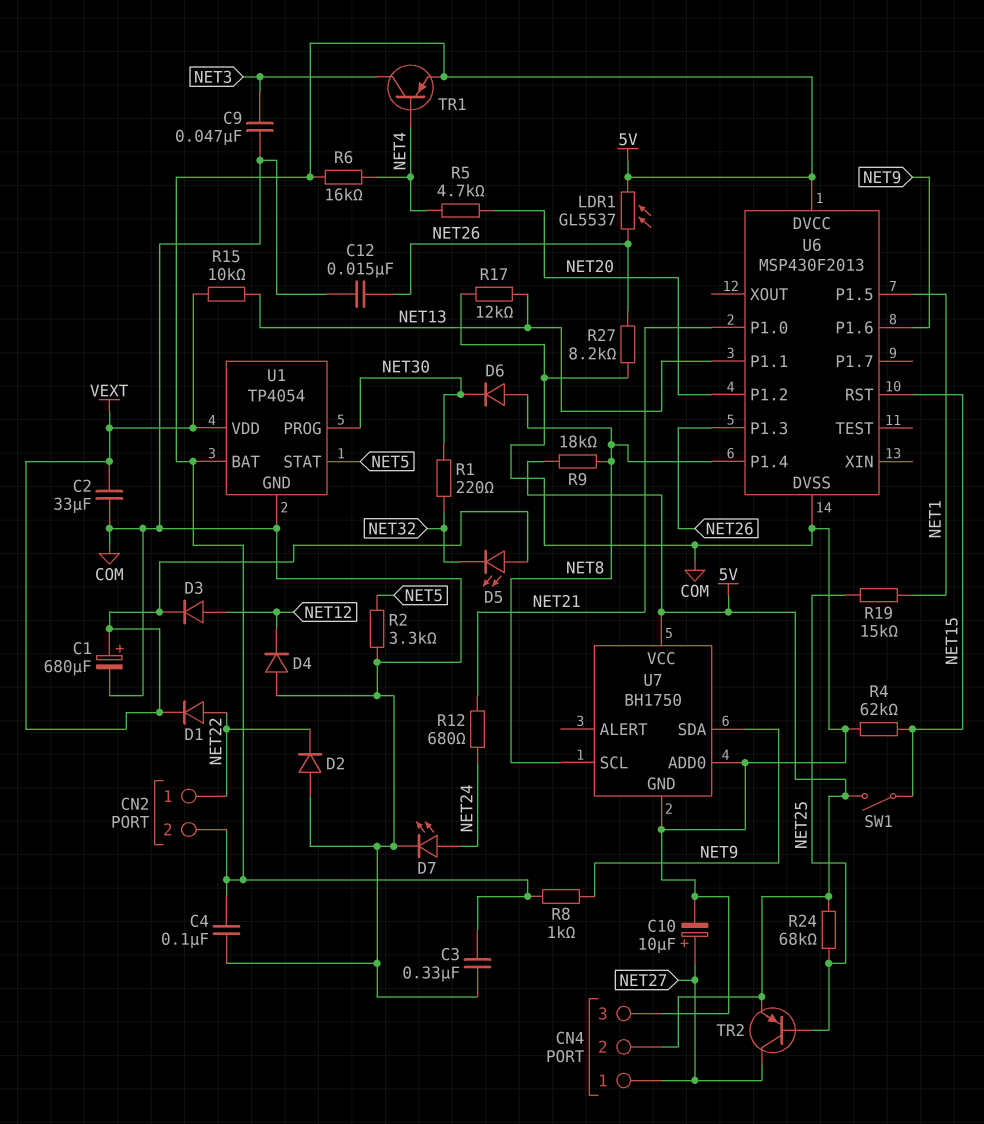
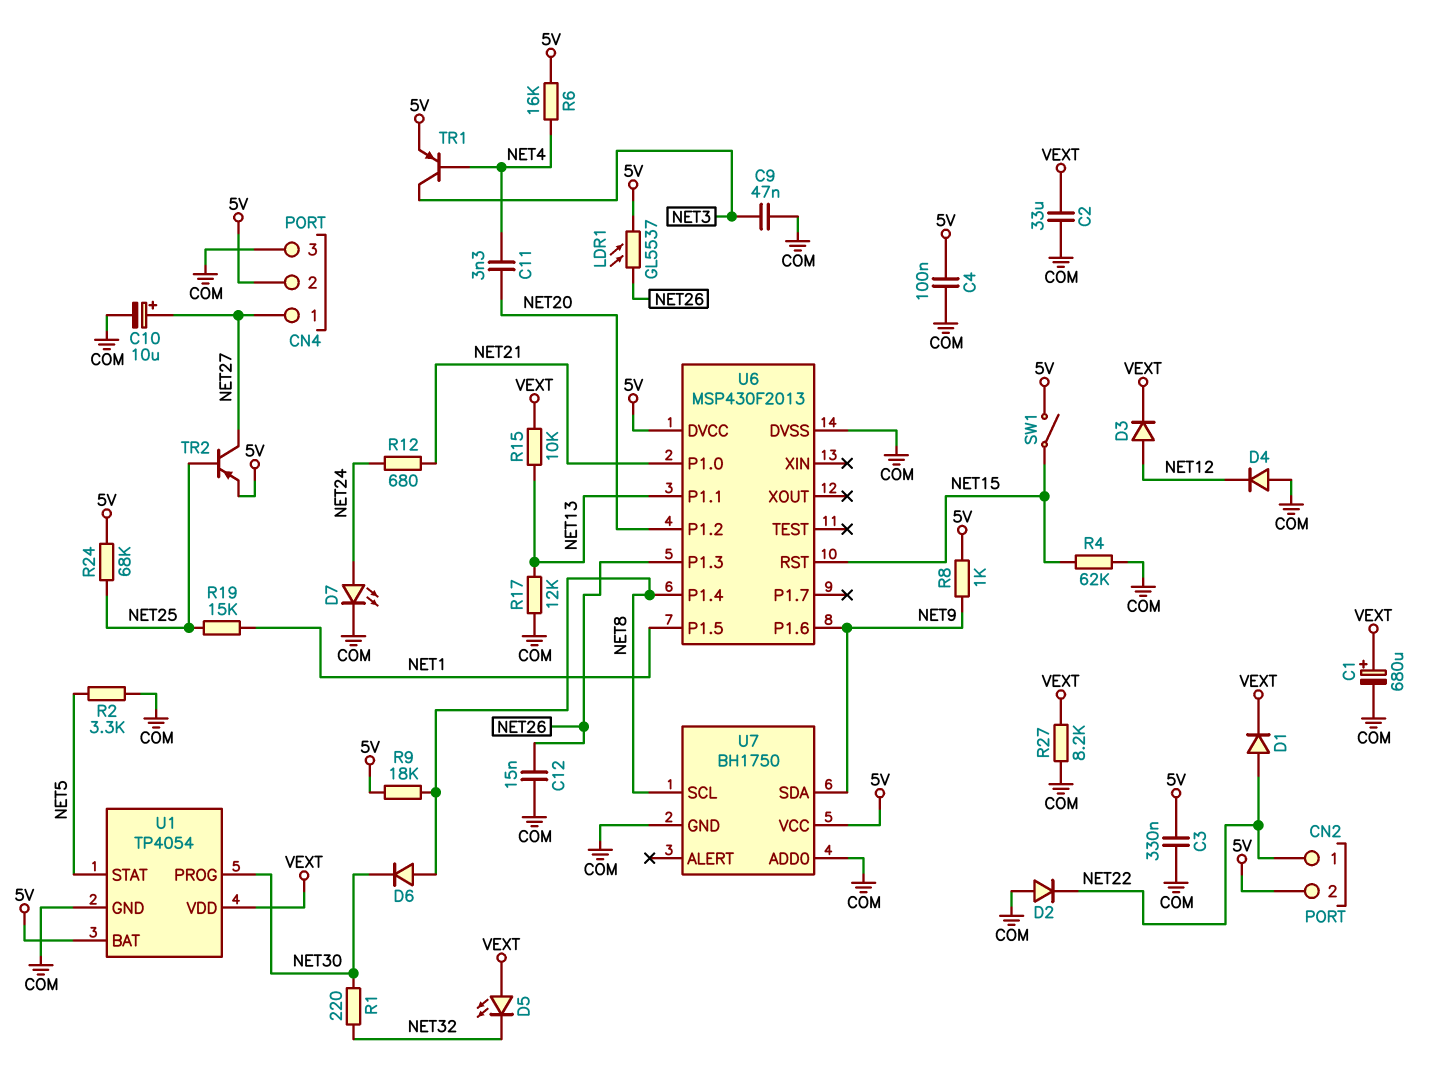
C11: none -> 3.3nF (NET4, NET20)
R5: 4.7k (NET4, NET20) -> none
R27: 8.2k (COM, NET26) -> 8.2k (COM, VEXT)

